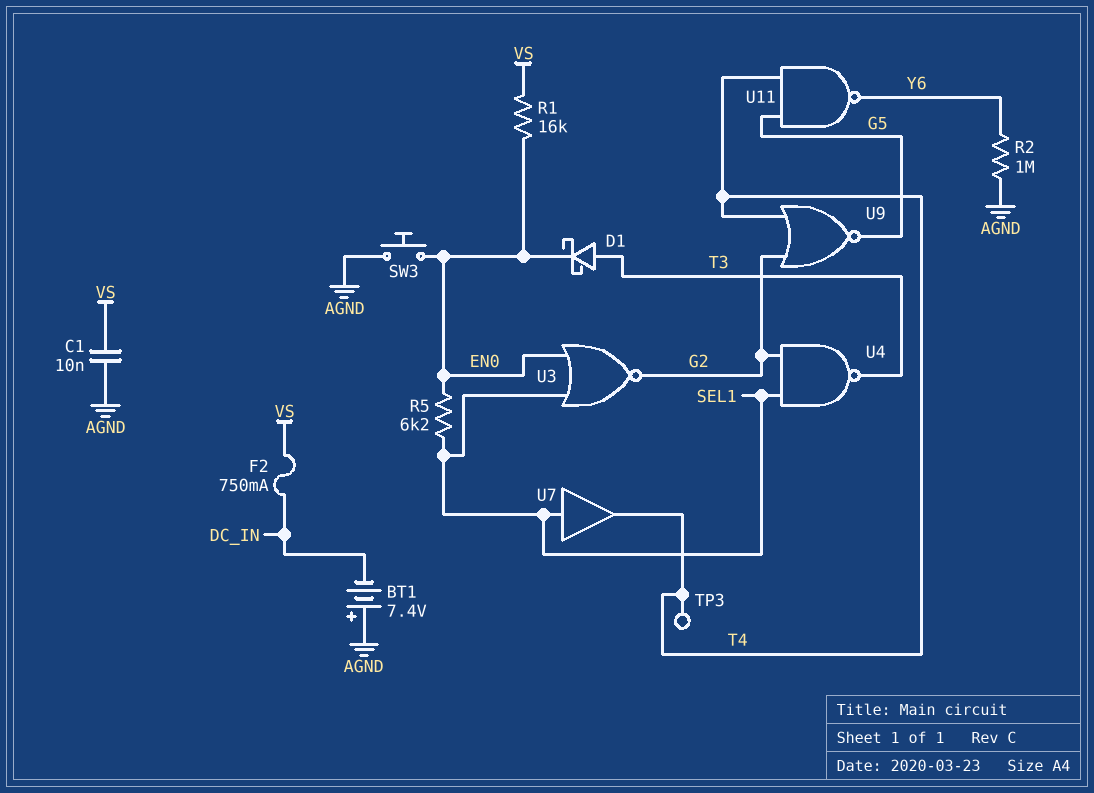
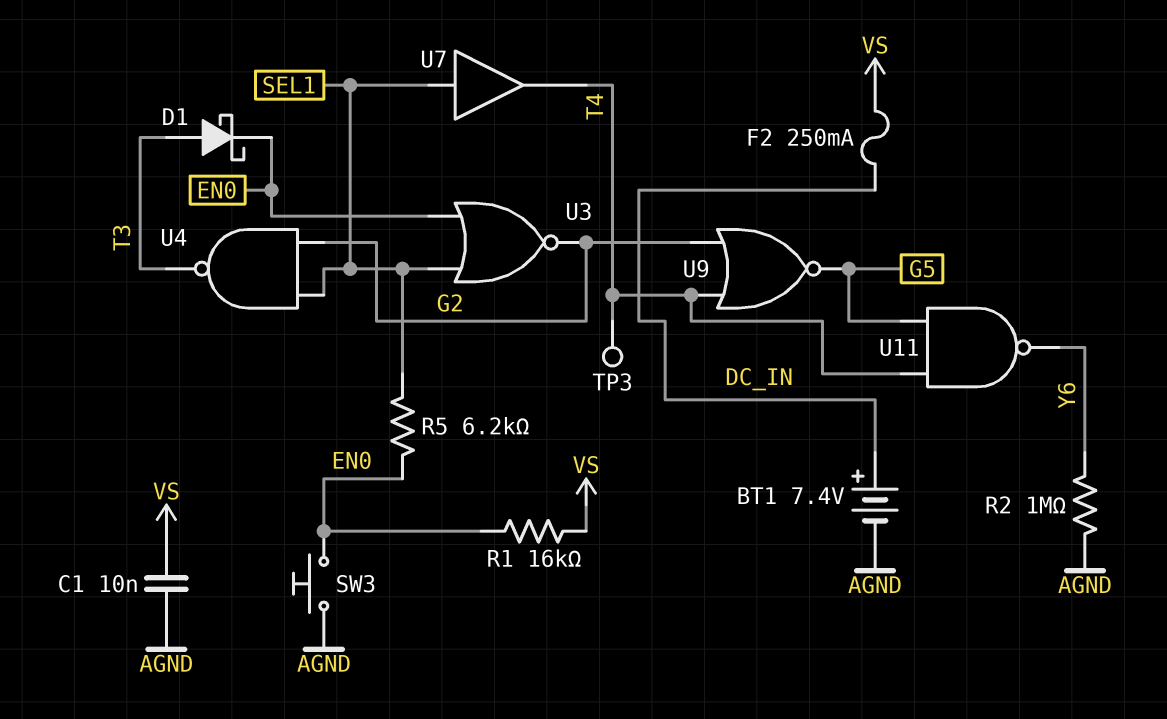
BT1: 7.4V (plus AGND, minus DC_IN) -> 7.4V (plus DC_IN, minus AGND)
F2: 750mA (DC_IN, VS) -> 250mA (DC_IN, VS)

